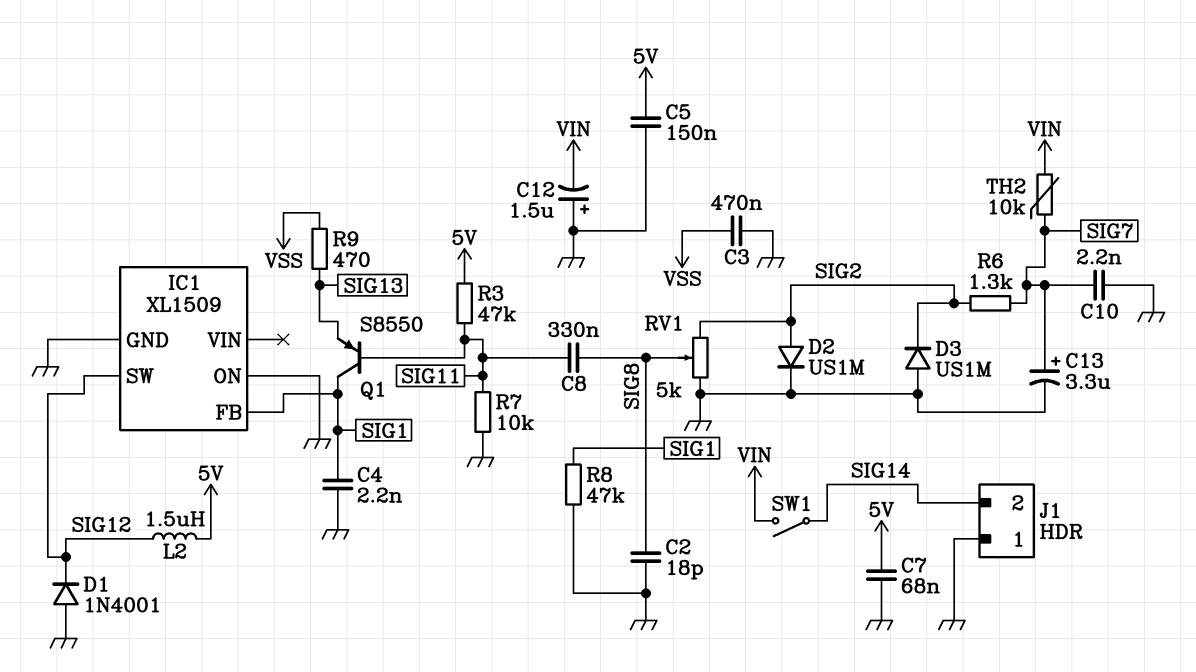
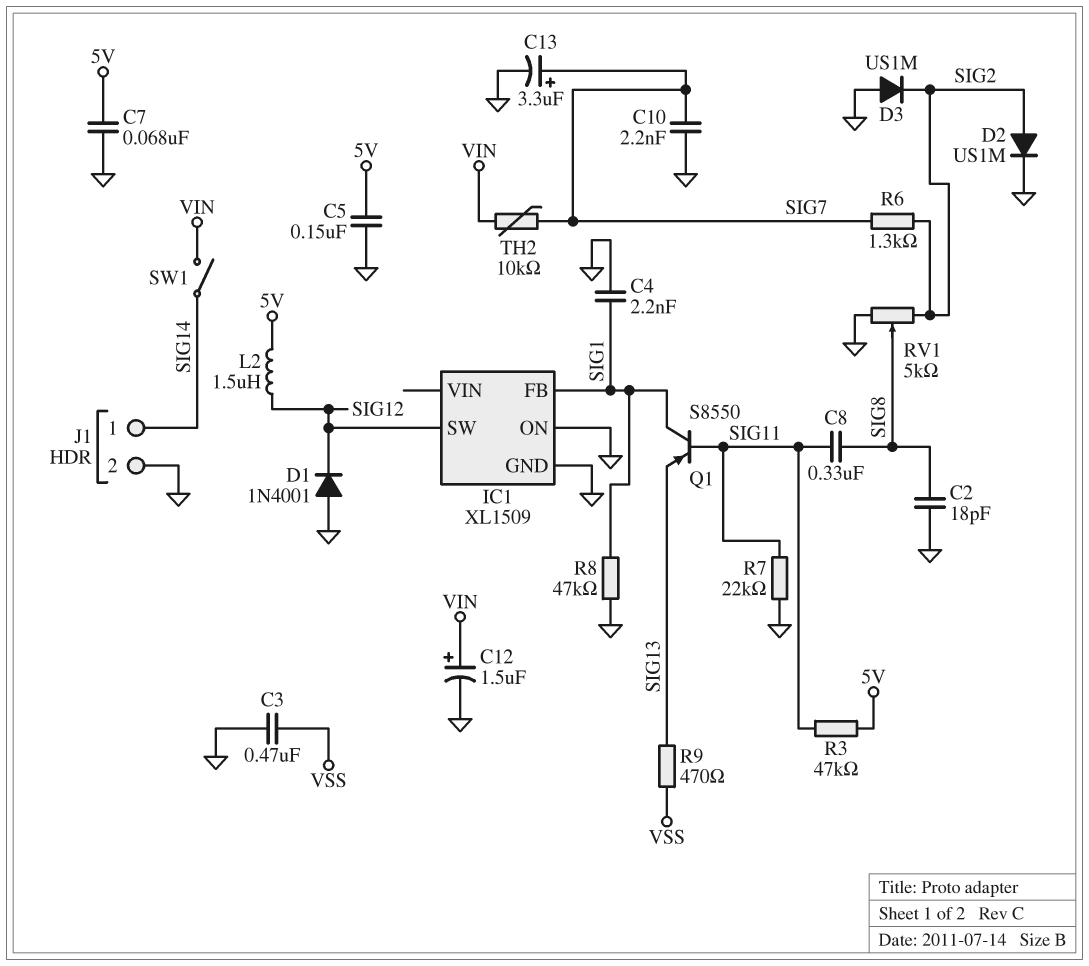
C12: 1.5uF (plus GND, minus VIN) -> 1.5uF (plus VIN, minus GND)
J1 pin 1: GND -> SIG14
J1 pin 2: SIG14 -> GND
R7: 10k (GND, SIG11) -> 22k (GND, SIG11)

